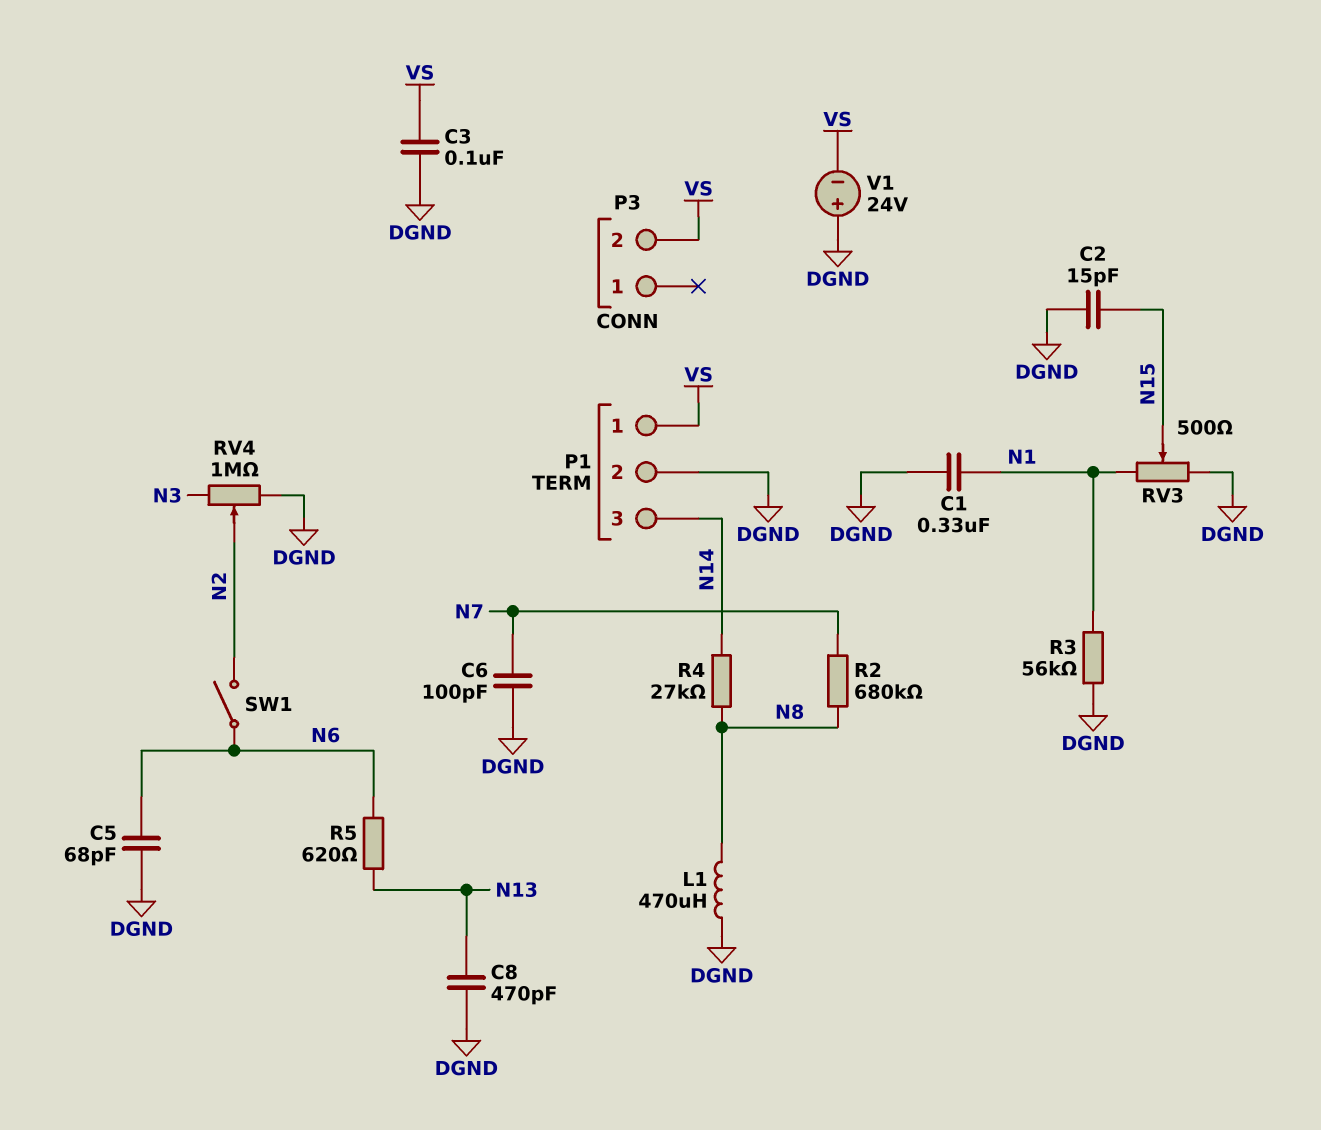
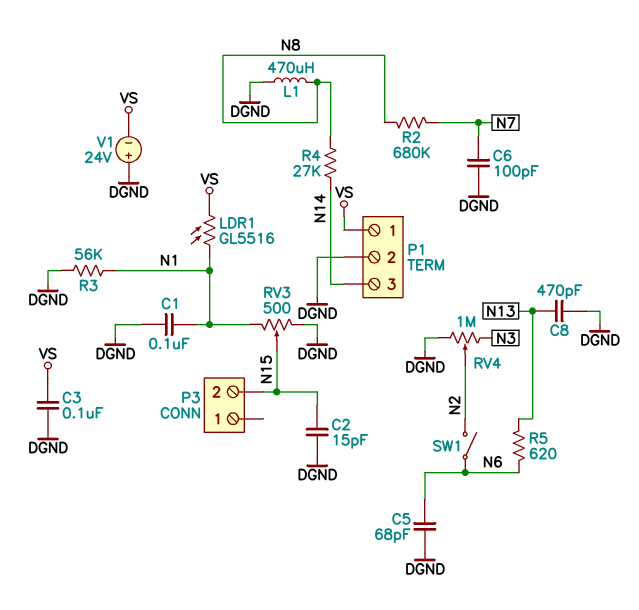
C1: 330nF (DGND, N1) -> 100nF (DGND, N1)
LDR1: none -> GL5516 (N1, VS)
P3 pin 2: VS -> N15

